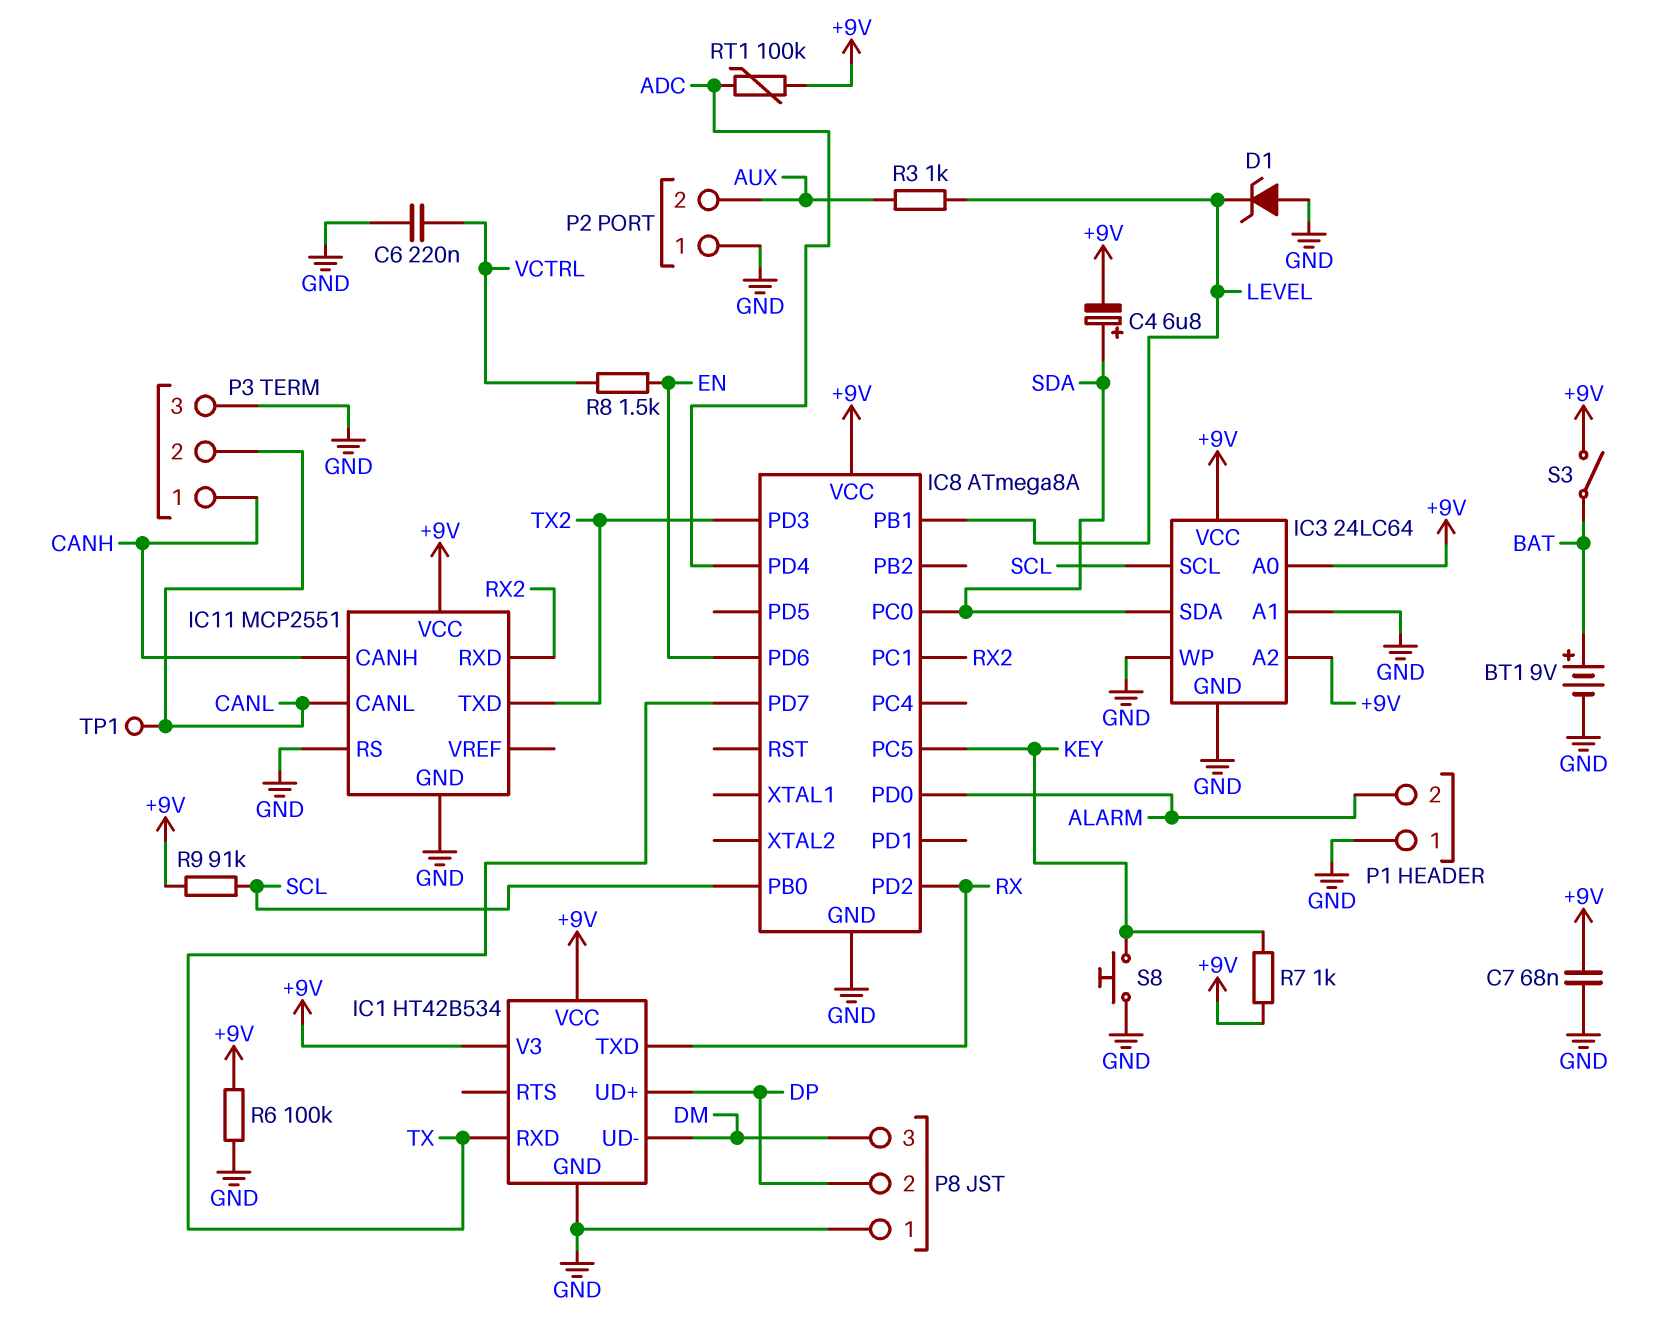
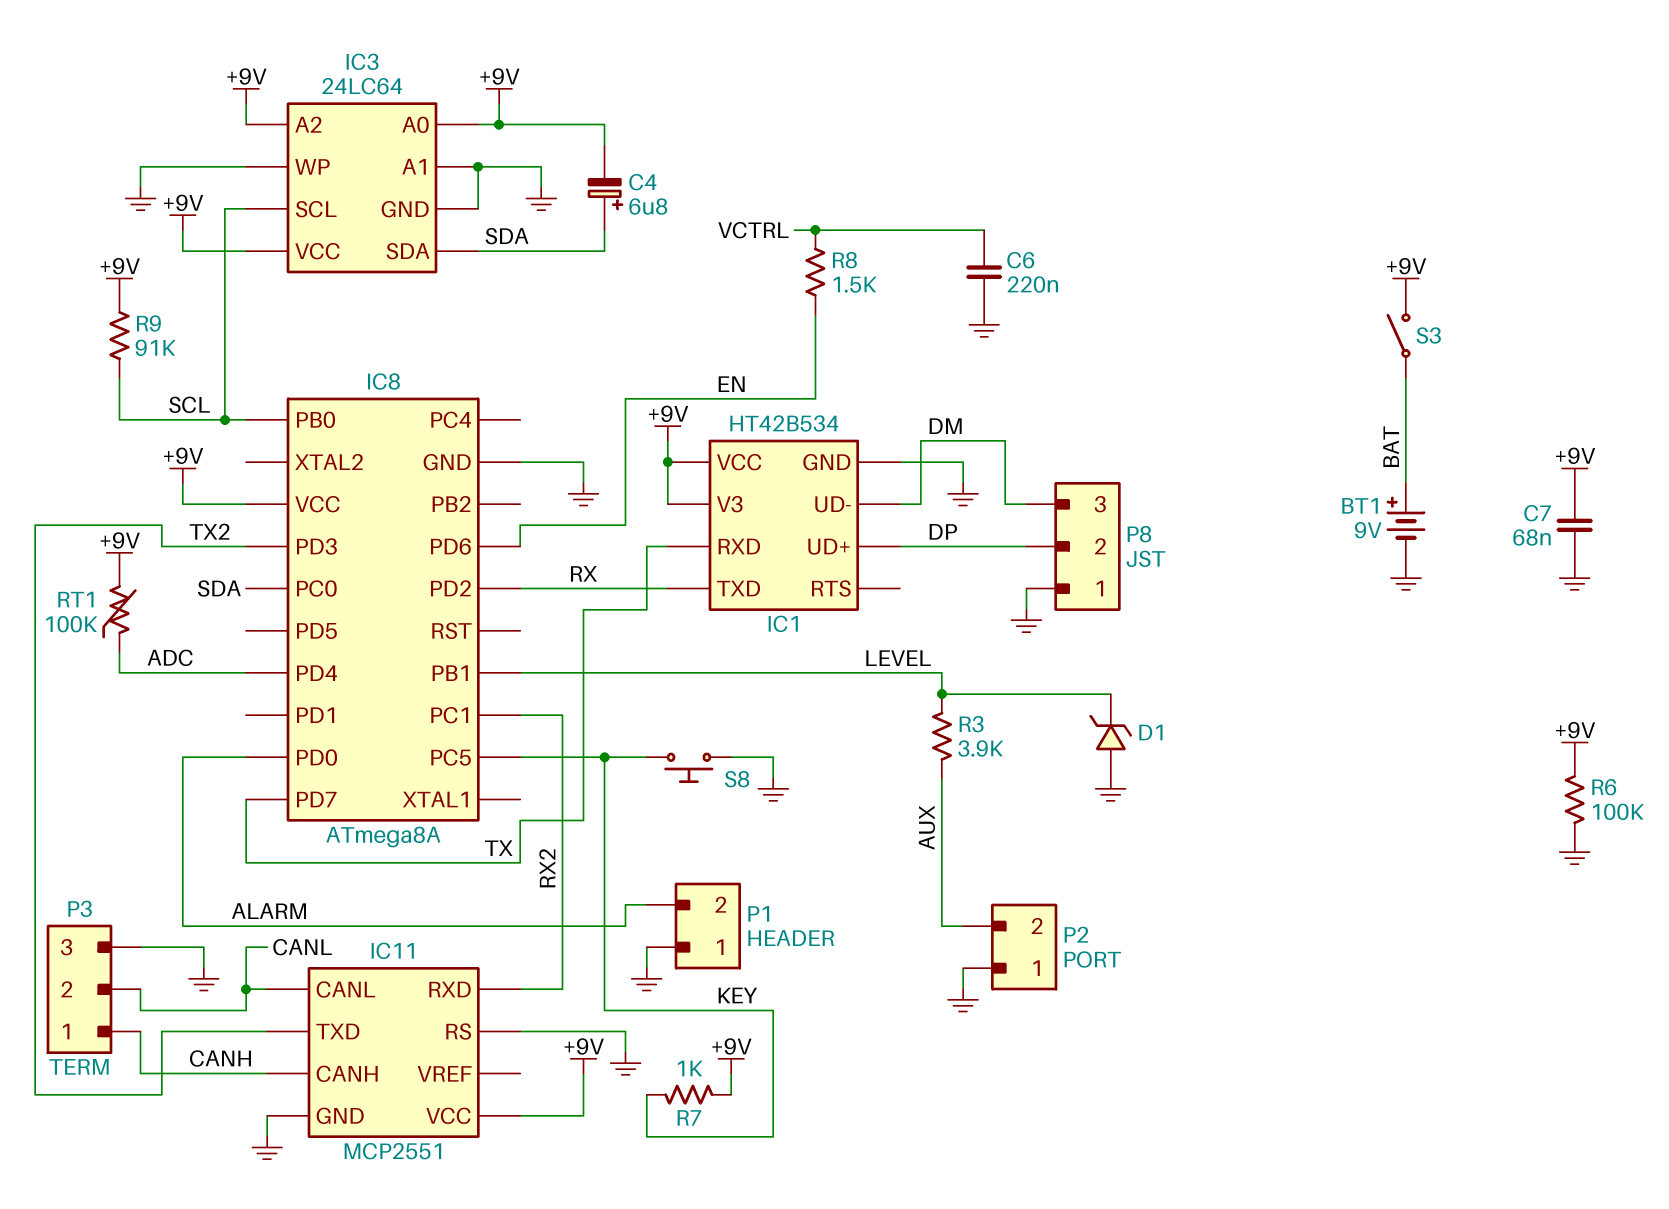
R3: 1k (AUX, LEVEL) -> 3.9k (AUX, LEVEL)
TP1: test point (CANL) -> none

